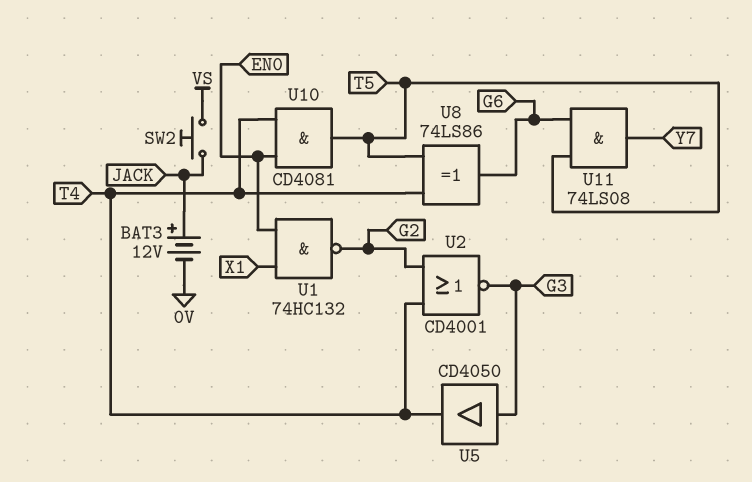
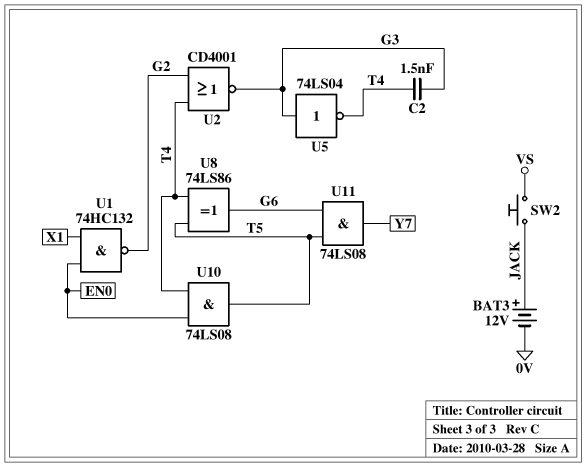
C2: none -> 1.5nF (G3, T4)
U5: buffer CD4050 (in G3, out T4) -> NOT 74LS04 (in G3, out T4)
U10: AND CD4081 (in EN0, in T4, out T5) -> AND 74LS08 (in EN0, in T4, out T5)

